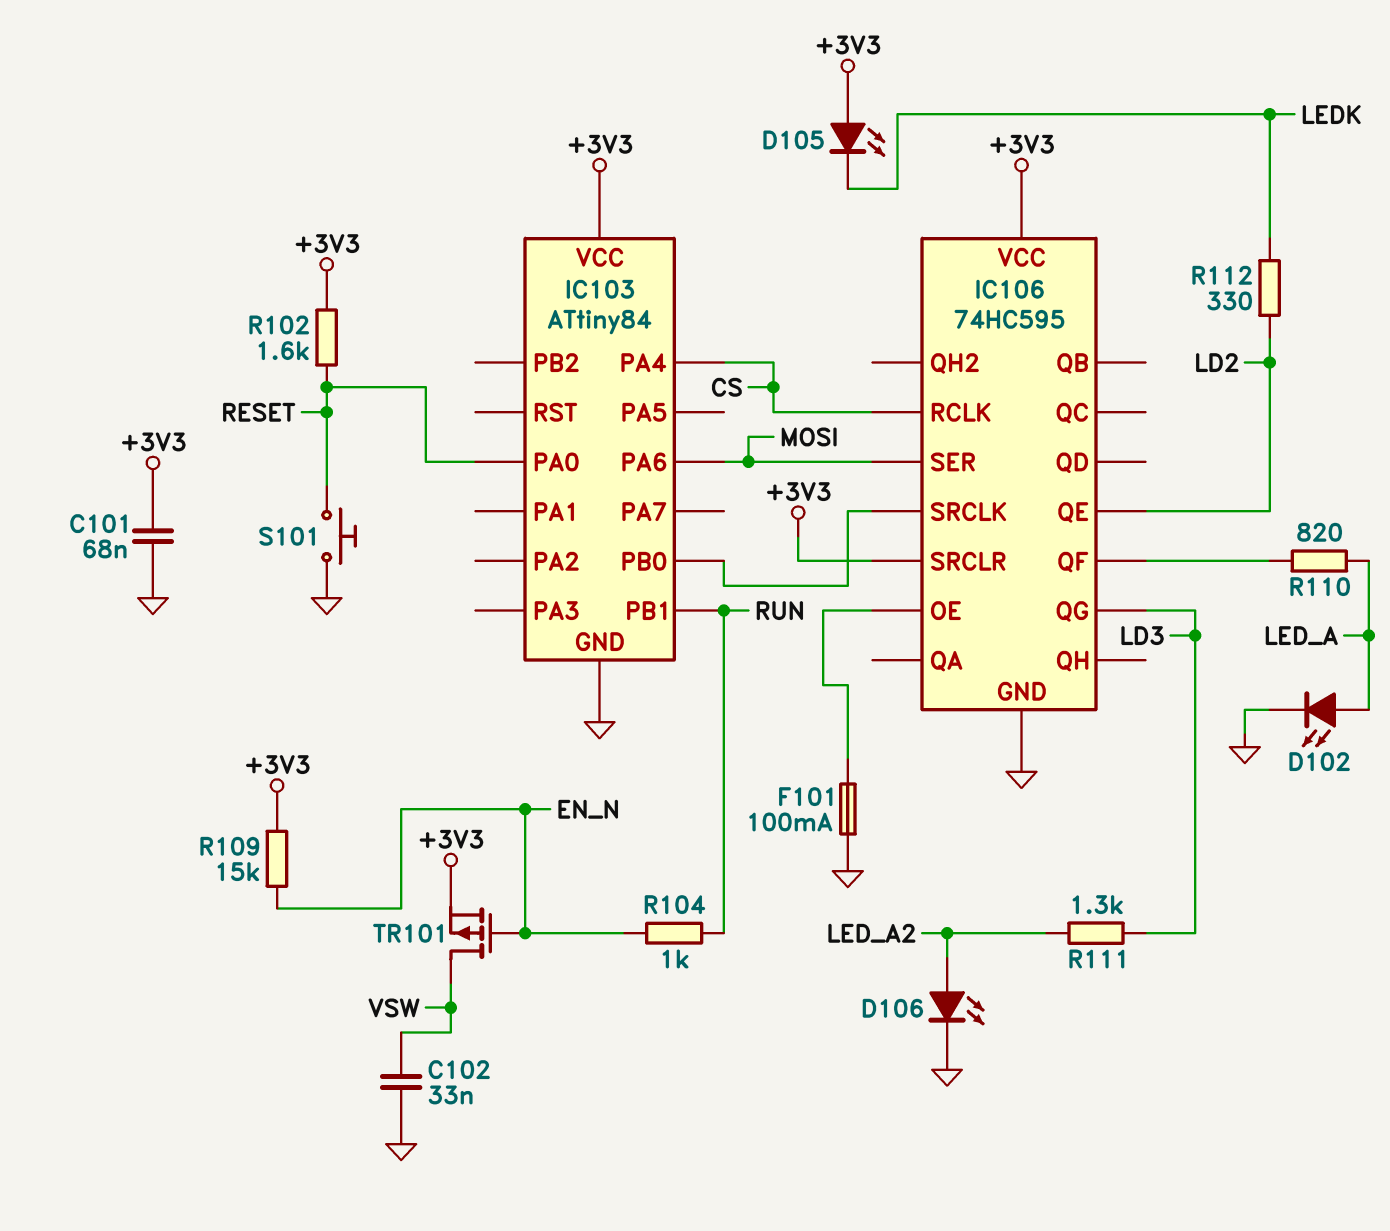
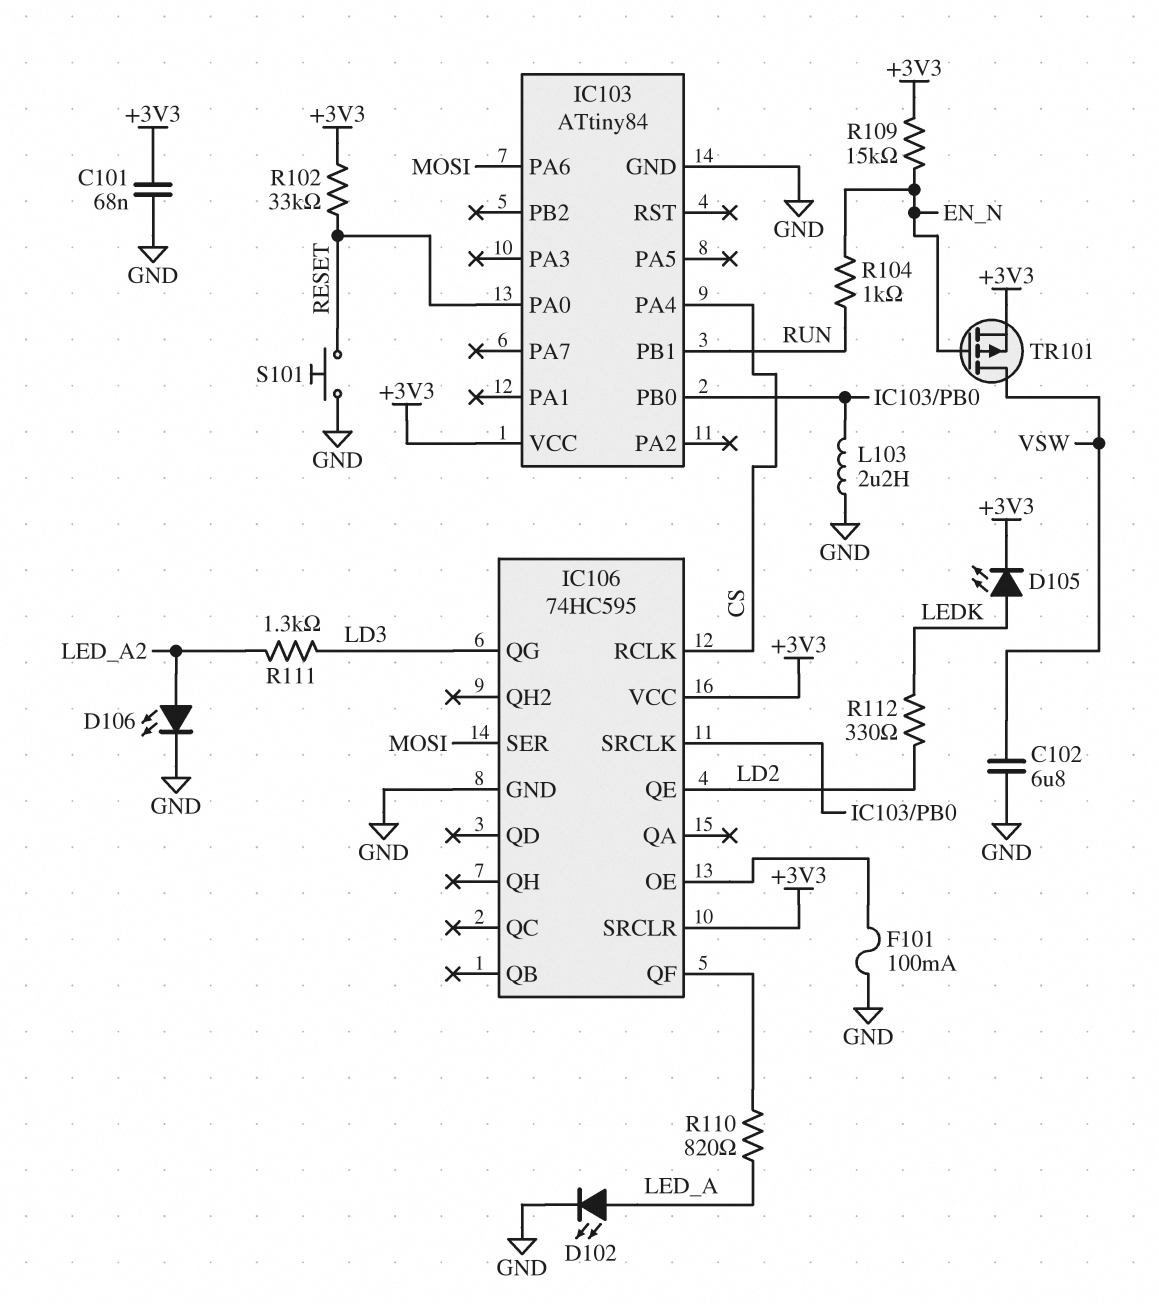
C102: 33nF (GND, VSW) -> 6.8uF (GND, VSW)
D105: LED (A +3V3, K LEDK) -> LED (A LEDK, K +3V3)
L103: none -> 2.2uH (GND, IC103/PB0)
R102: 1.6k (+3V3, RESET) -> 33k (+3V3, RESET)

